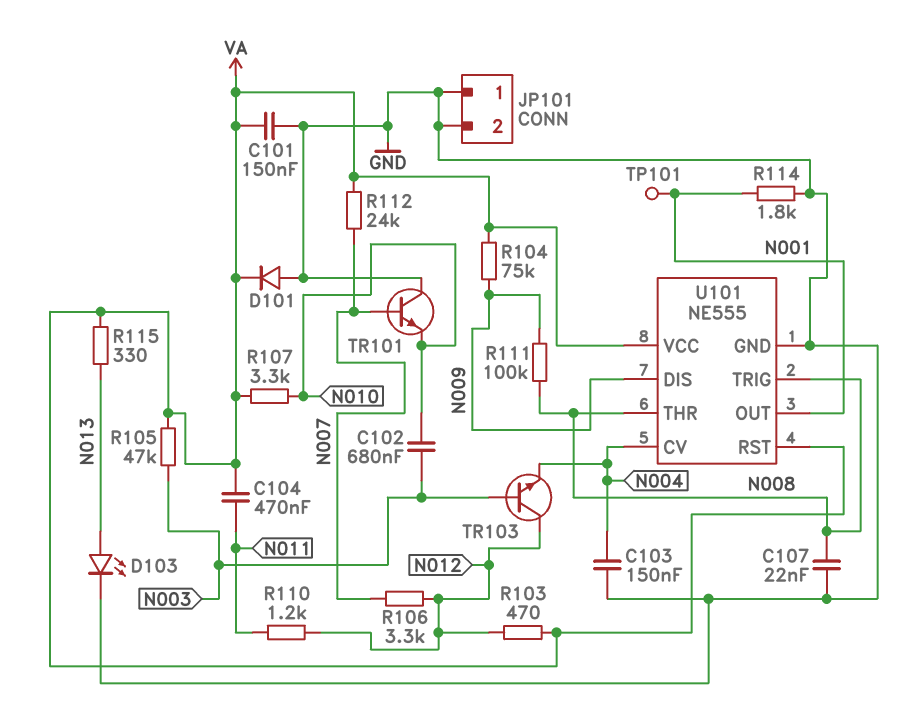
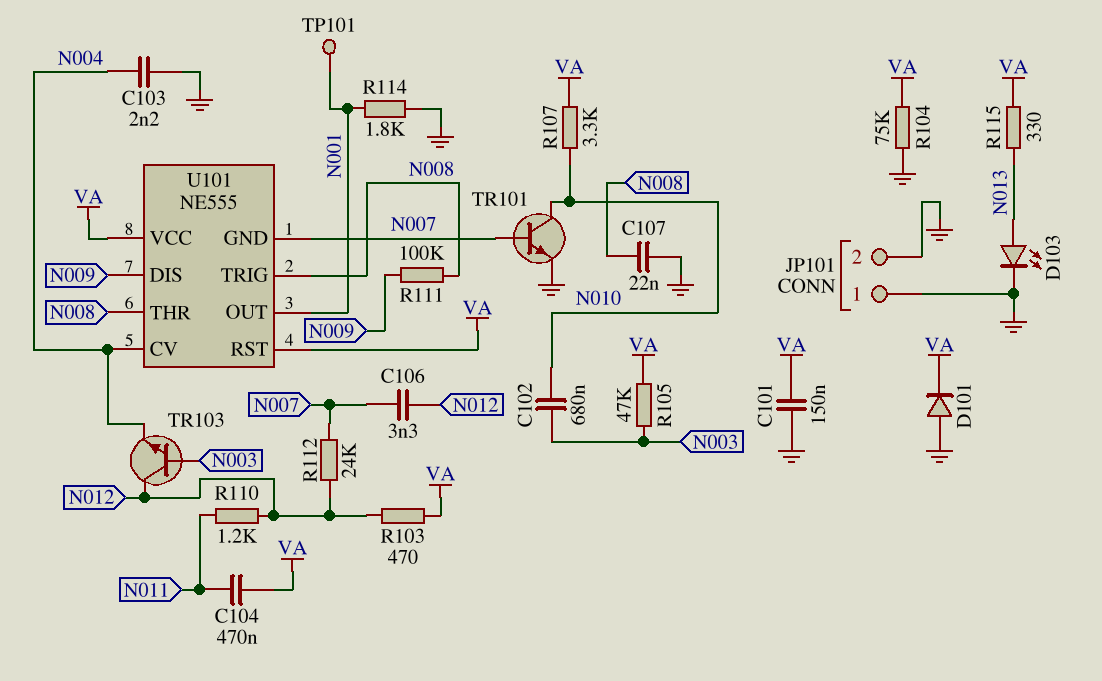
C103: 150nF (GND, N004) -> 2.2nF (GND, N004)
C106: none -> 3.3nF (N007, N012)
R104: 75k (N009, VA) -> 75k (GND, VA)
R106: 3.3k (N007, N012) -> none
R112: 24k (N007, VA) -> 24k (N007, N012)
TR101: NPN (B N007, C GND, E N010) -> NPN (B N007, C N010, E GND)
U101 pin GND: GND -> N007

